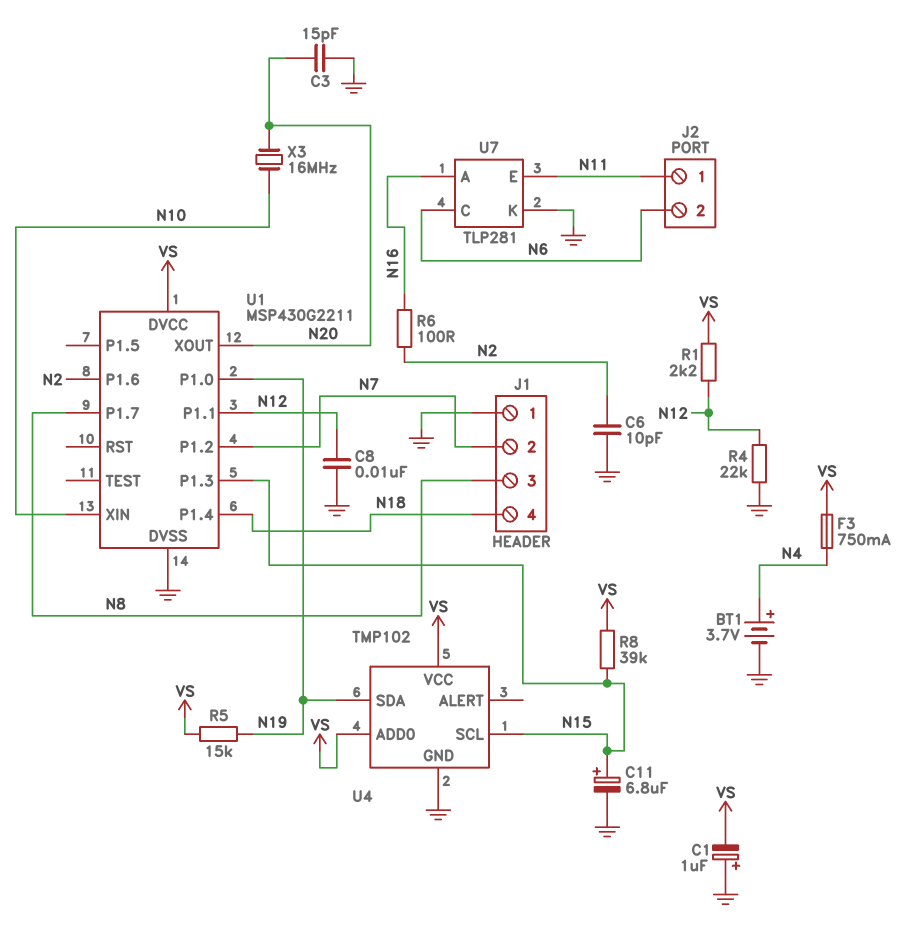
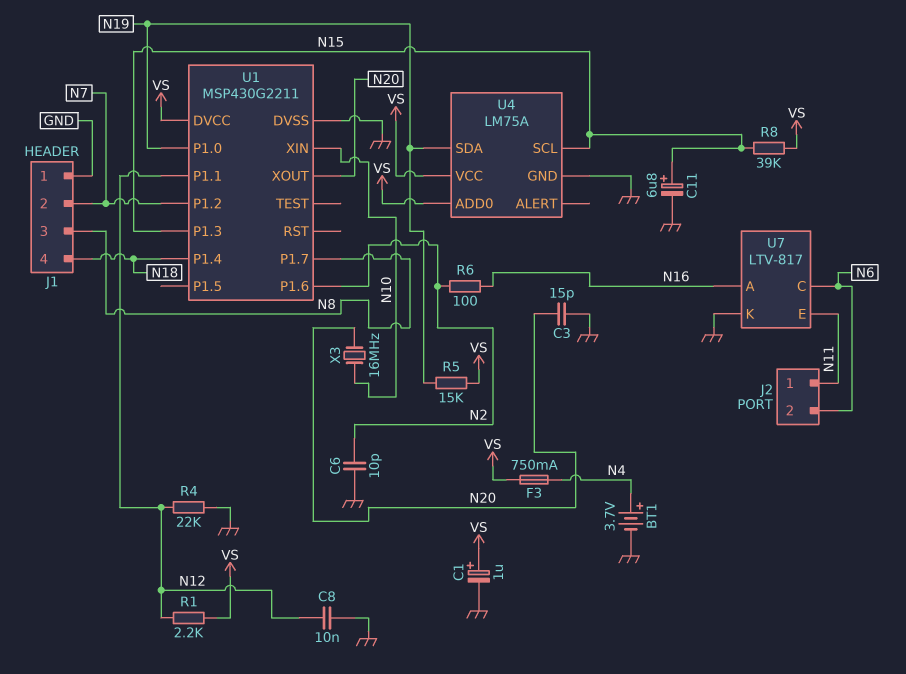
C1: 1uF (plus GND, minus VS) -> 1uF (plus VS, minus GND)
U4: TMP102 -> LM75A
U7: TLP281 -> LTV-817

